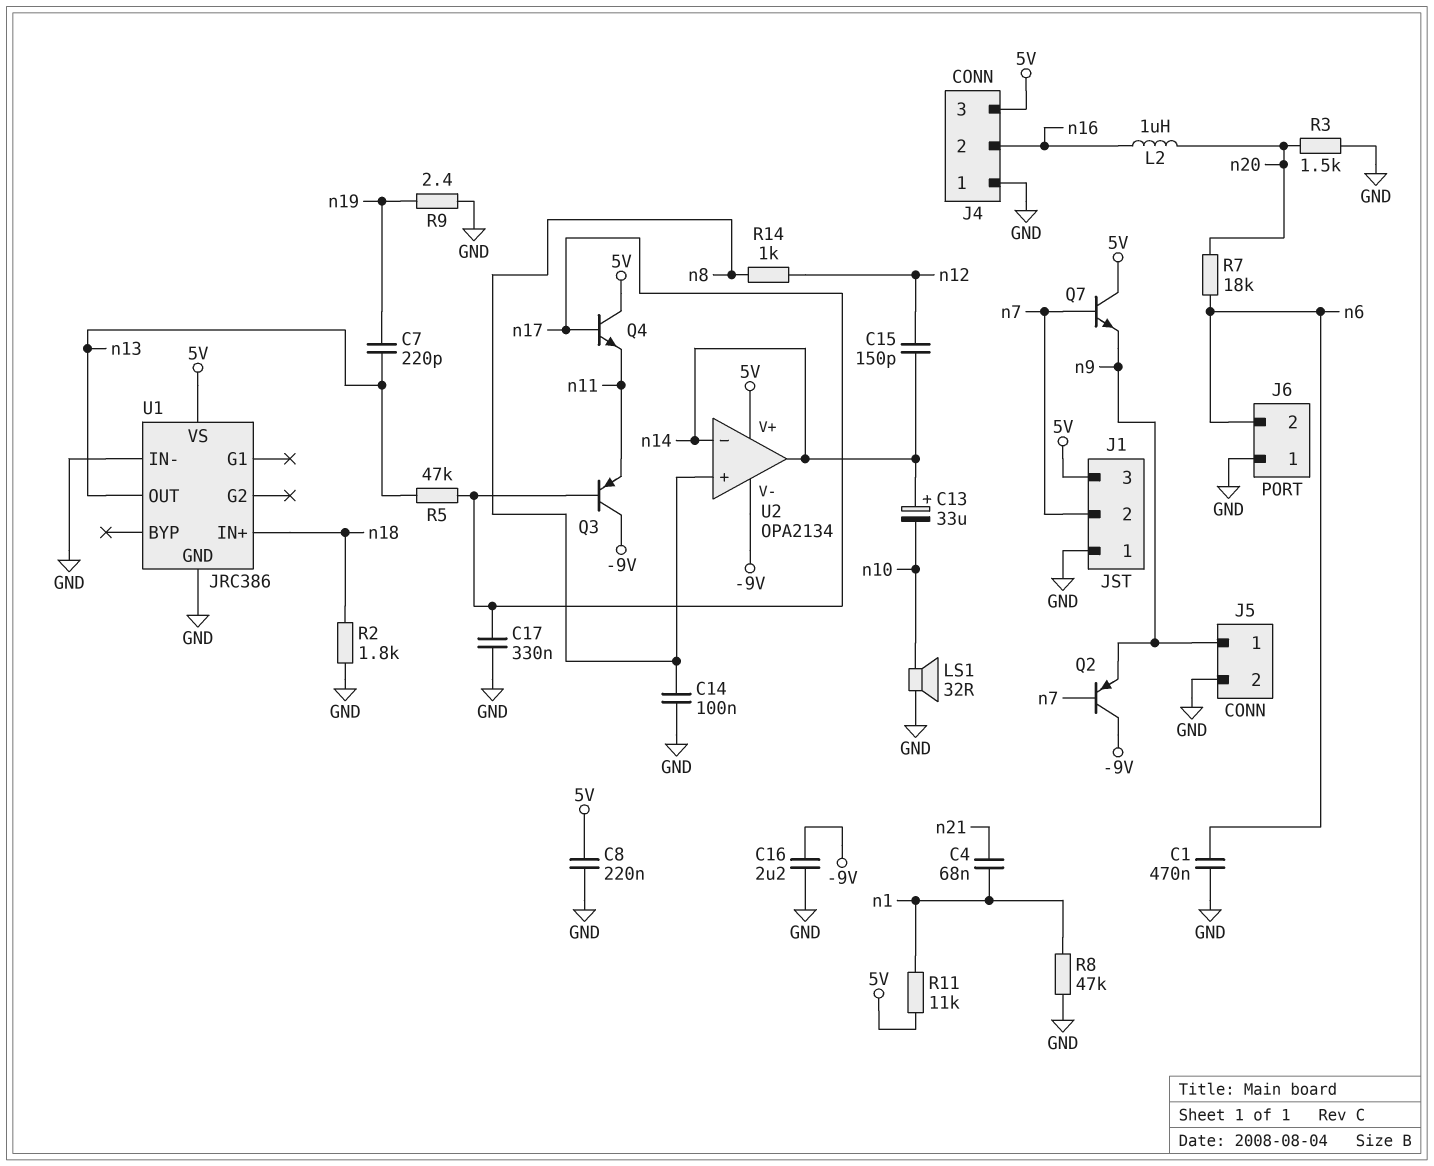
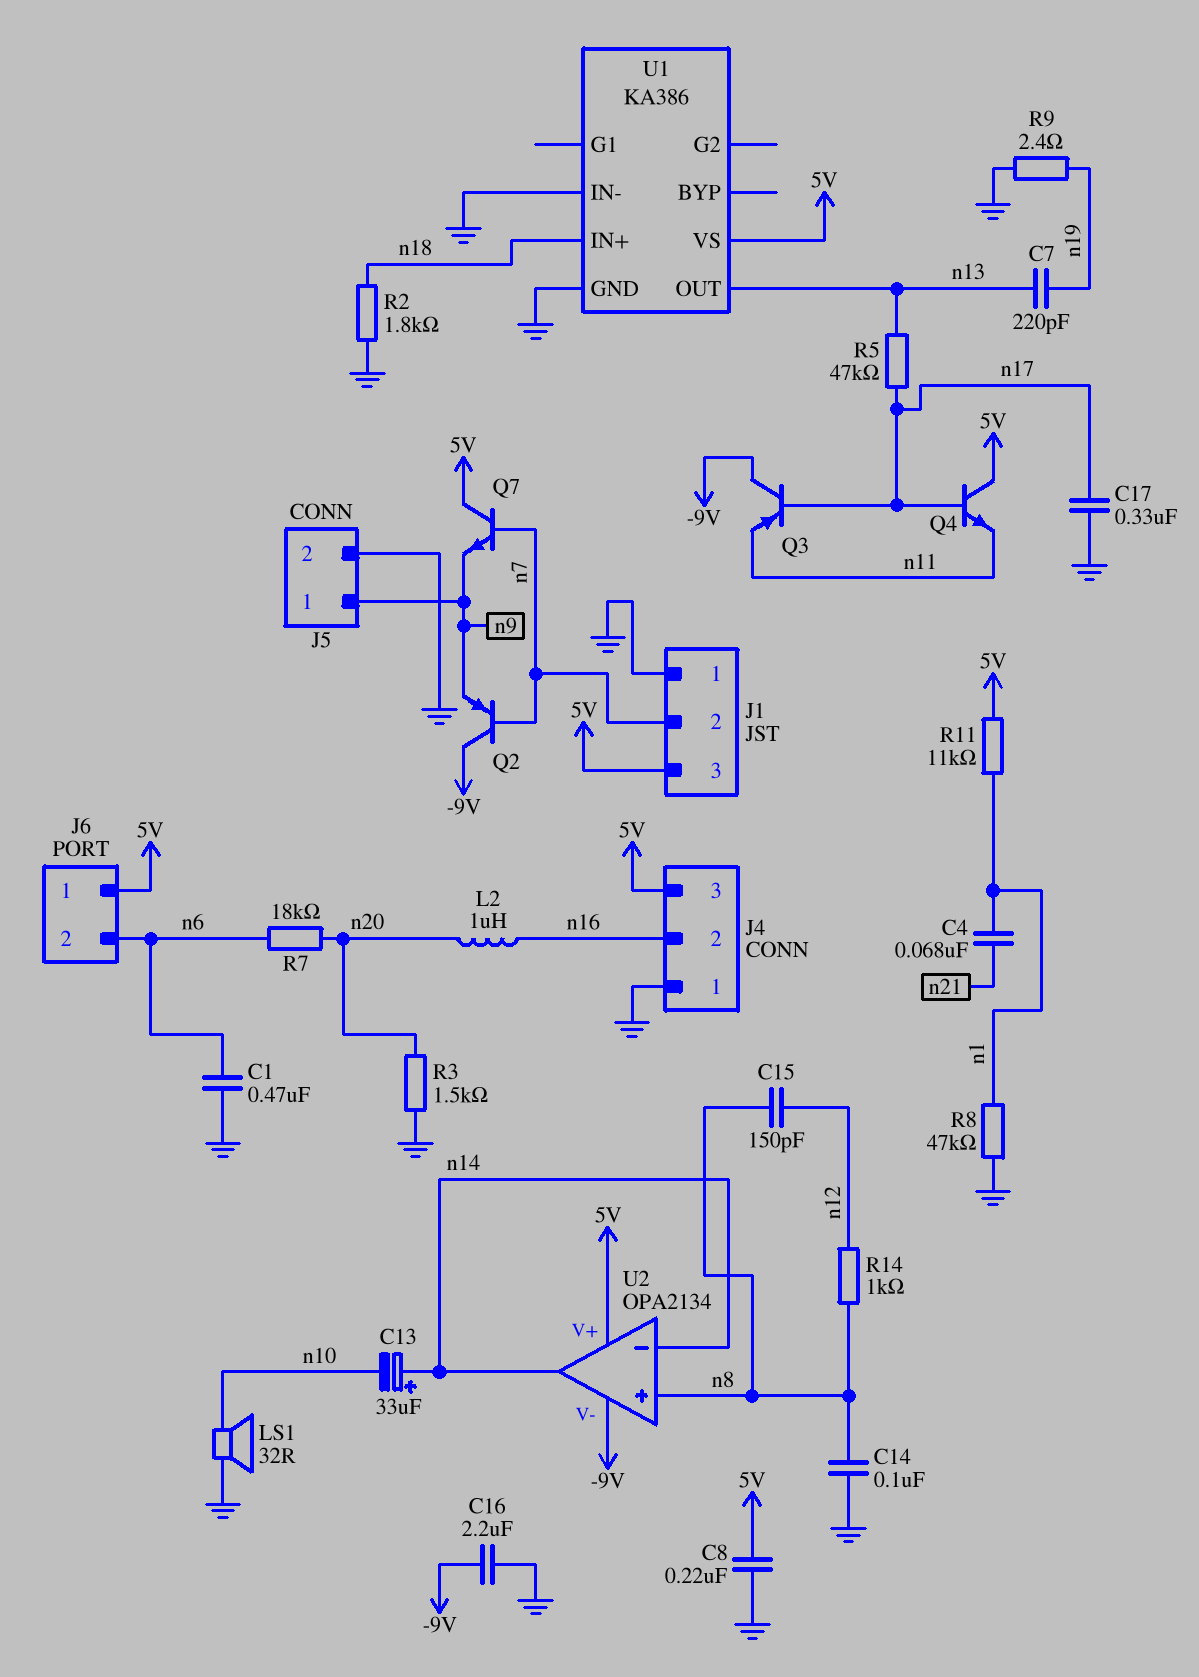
C15: 150pF (n12, n14) -> 150pF (n8, n12)
J6 pin 1: GND -> 5V
U1: JRC386 -> KA386

